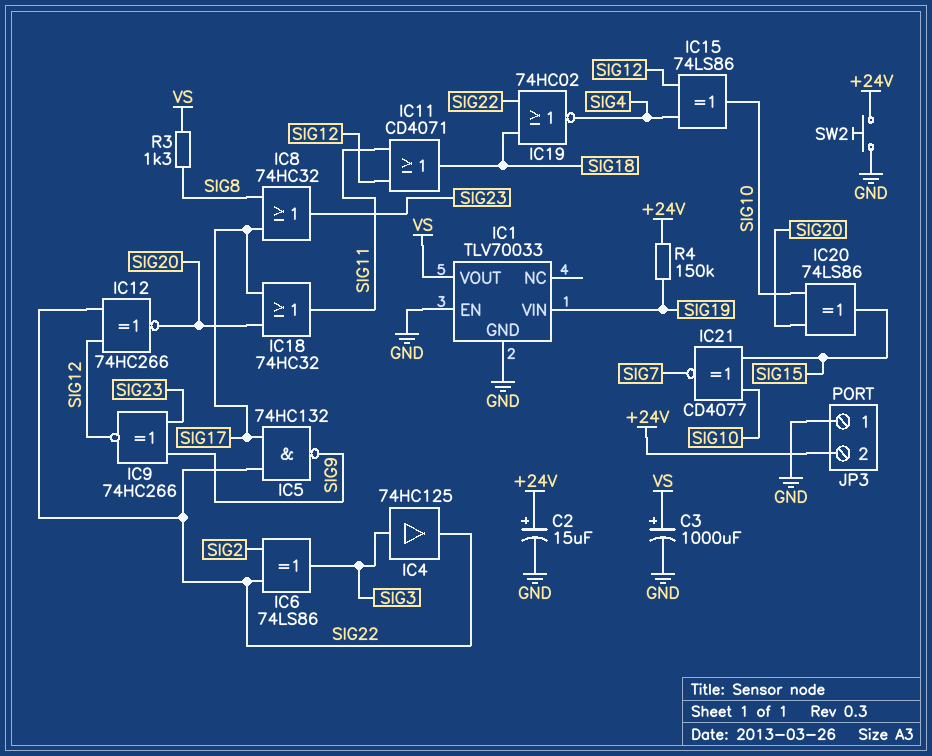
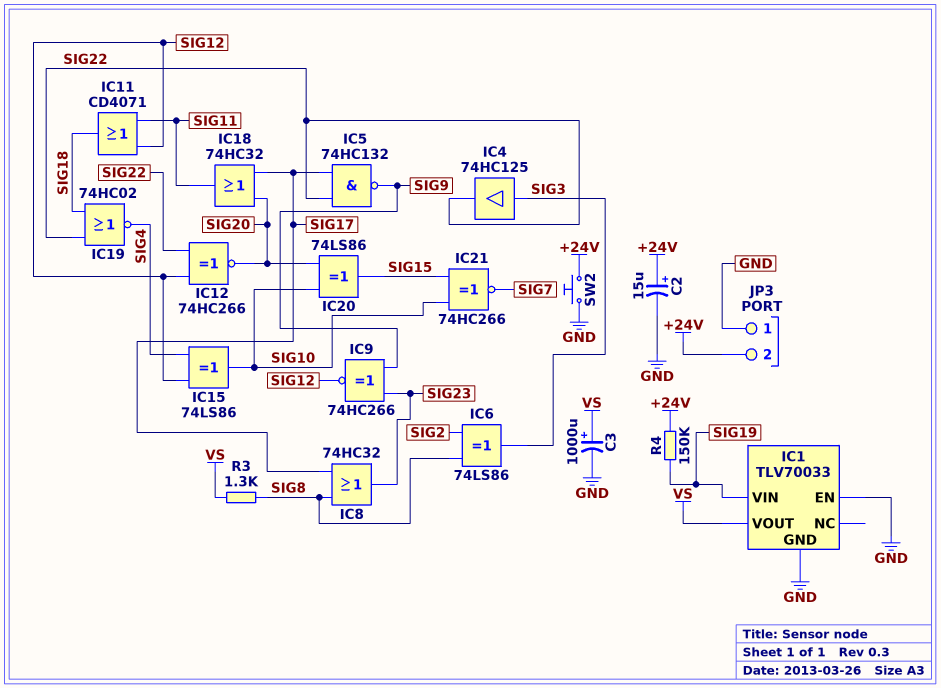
IC6: XOR 74LS86 (in SIG2, in SIG22, out SIG3) -> XOR 74LS86 (in SIG2, in SIG8, out SIG3)
IC21: XNOR CD4077 (in SIG10, in SIG15, out SIG7) -> XNOR 74HC266 (in SIG10, in SIG15, out SIG7)

